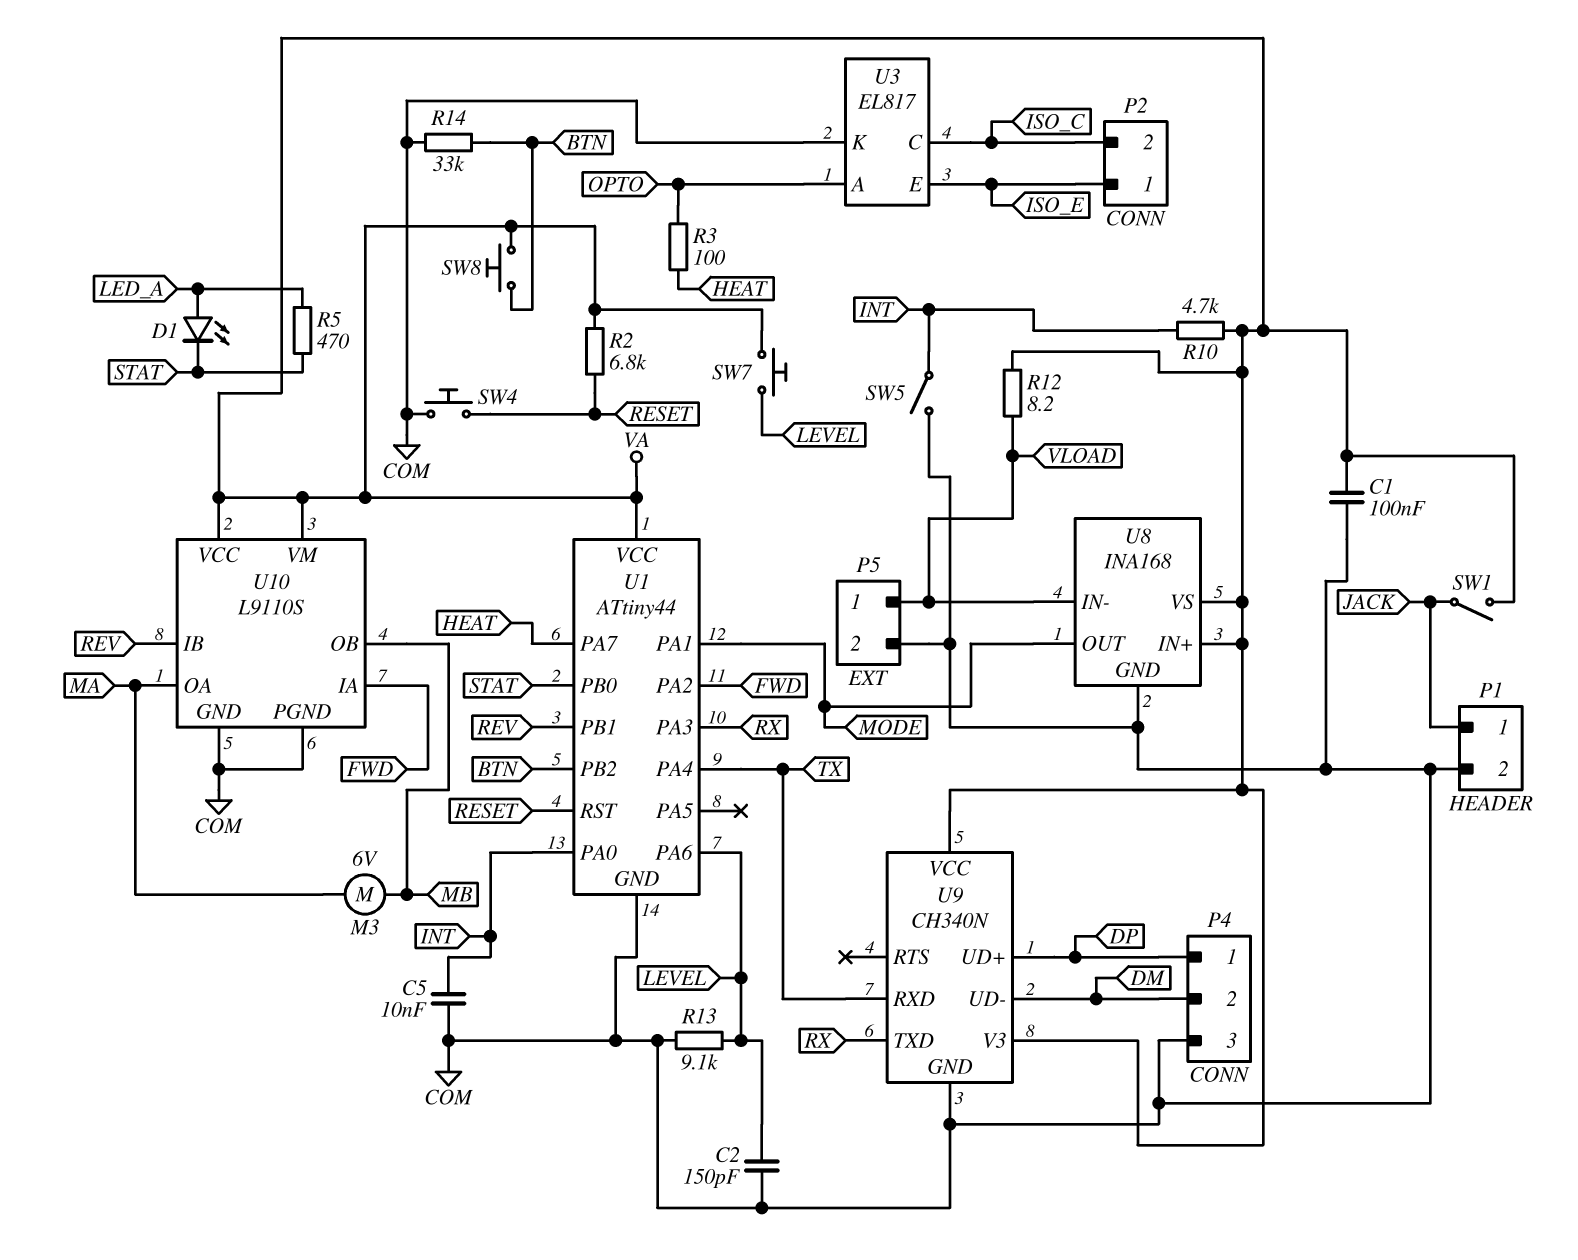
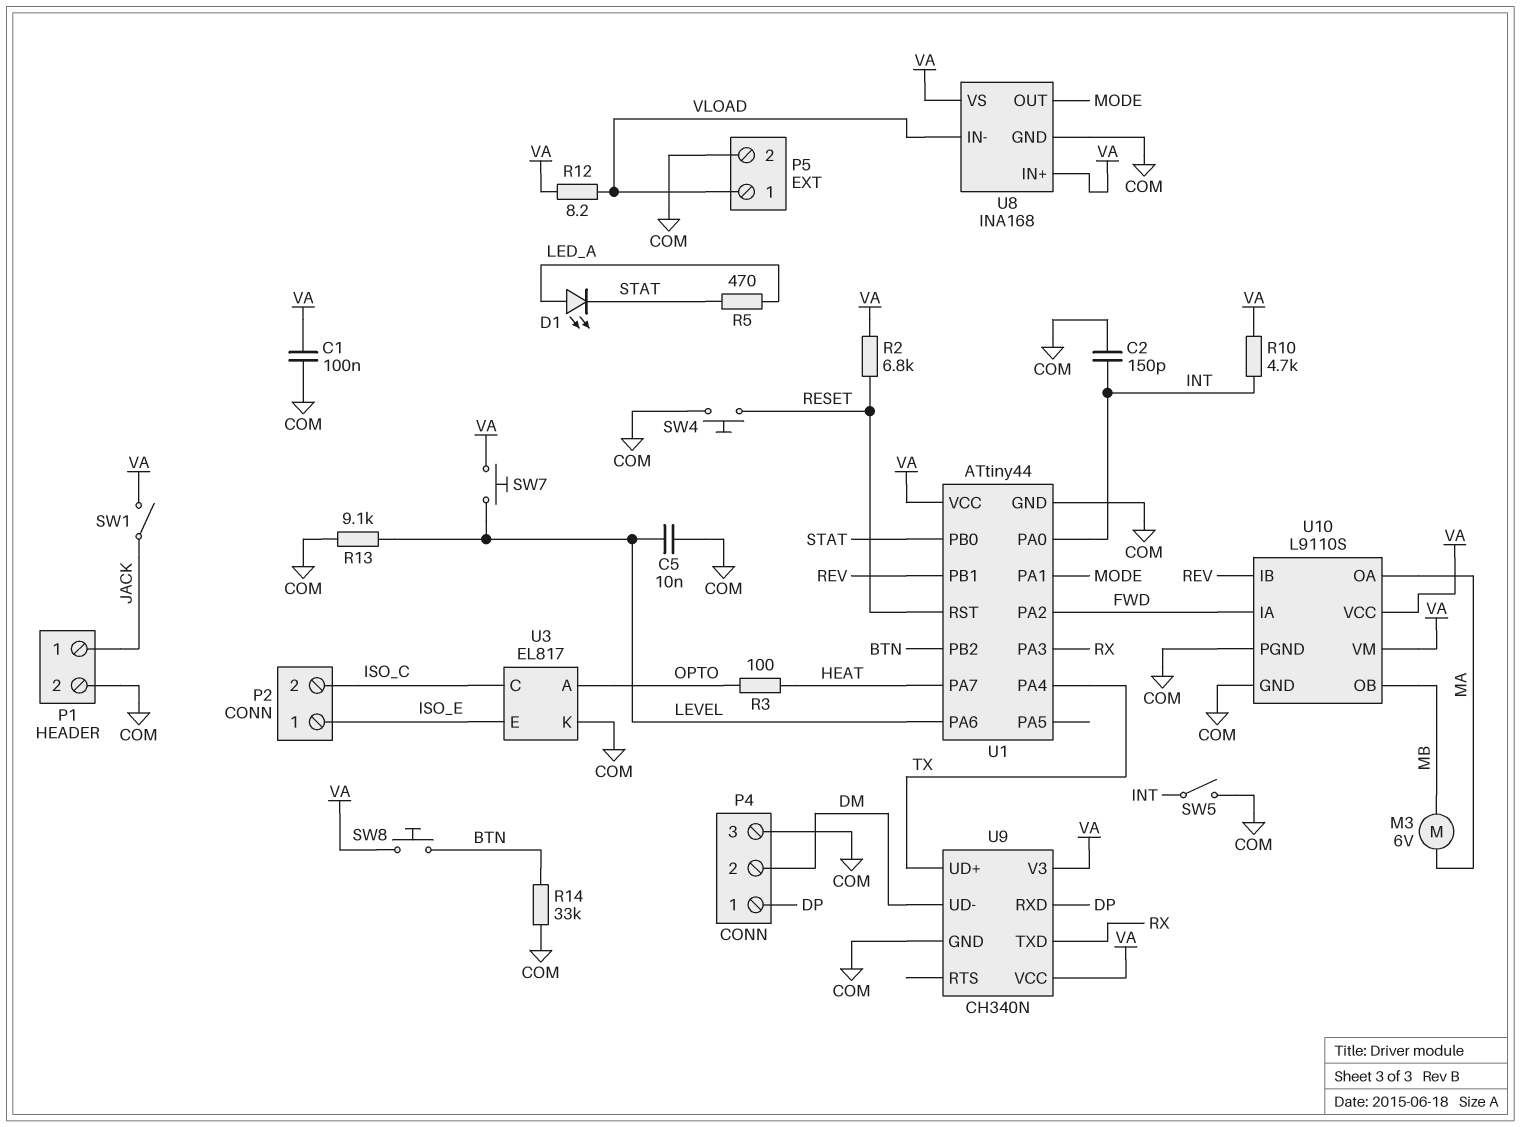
C2: 150pF (COM, LEVEL) -> 150pF (COM, INT)
C5: 10nF (COM, INT) -> 10nF (COM, LEVEL)
U9 pin RXD: TX -> DP
U9 pin UD+: DP -> TX

